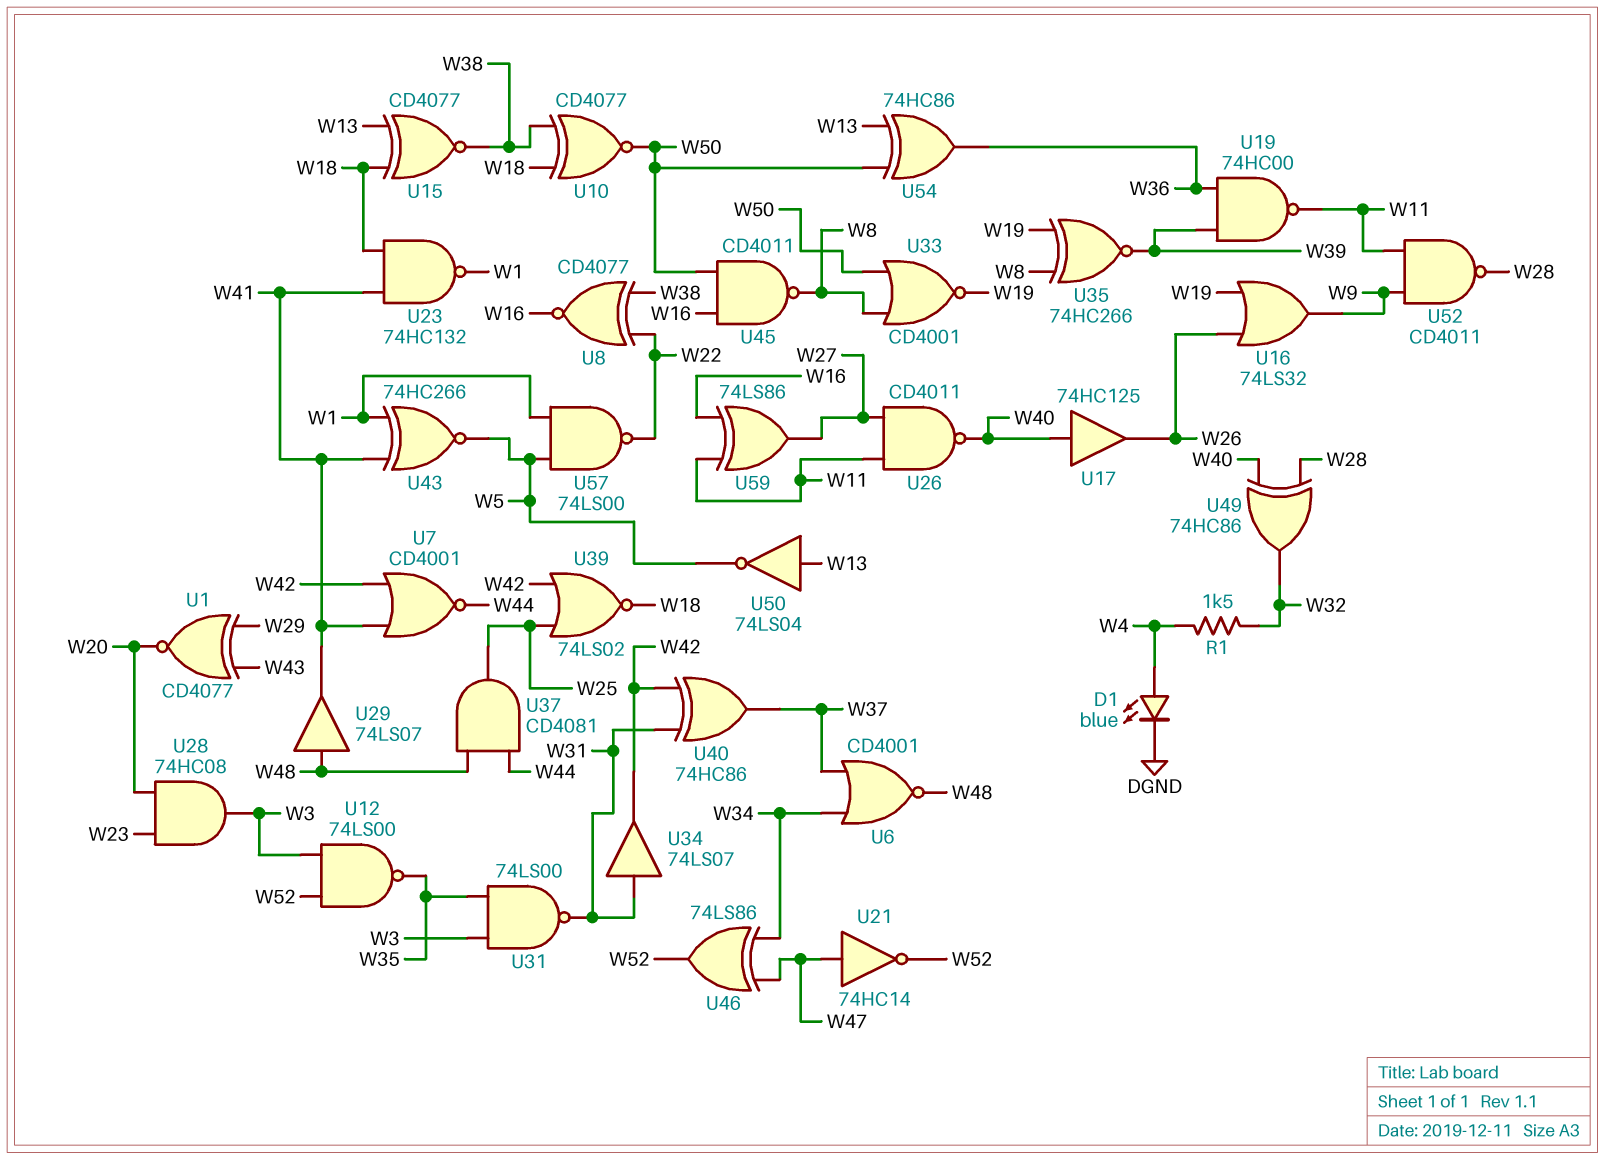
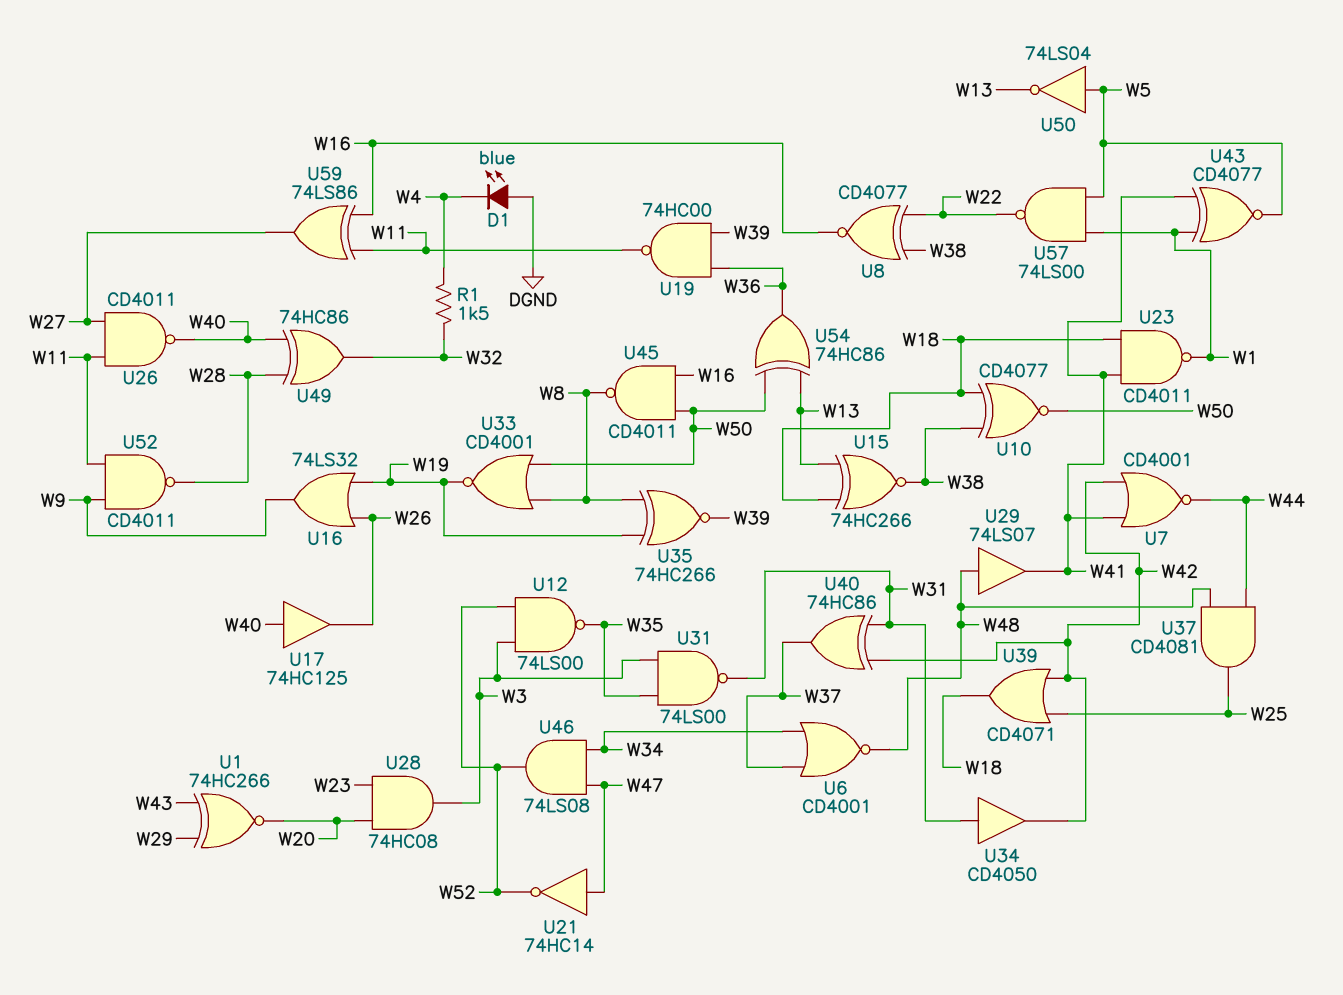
D1: LED blue (A W4, K DGND) -> LED blue (A DGND, K W4)
U1: XNOR CD4077 (in W29, in W43, out W20) -> XNOR 74HC266 (in W29, in W43, out W20)
U15: XNOR CD4077 (in W13, in W18, out W38) -> XNOR 74HC266 (in W13, in W18, out W38)
U23: NAND 74HC132 (in W18, in W41, out W1) -> NAND CD4011 (in W18, in W41, out W1)
U34: buffer 74LS07 (in W31, out W42) -> buffer CD4050 (in W31, out W42)
U39: NOR 74LS02 (in W25, in W42, out W18) -> OR CD4071 (in W25, in W42, out W18)
U43: XNOR 74HC266 (in W1, in W41, out W5) -> XNOR CD4077 (in W1, in W41, out W5)
U46: XOR 74LS86 (in W34, in W47, out W52) -> AND 74LS08 (in W34, in W47, out W52)
U50: NOT 74LS04 (in W13, out W5) -> NOT 74LS04 (in W5, out W13)

